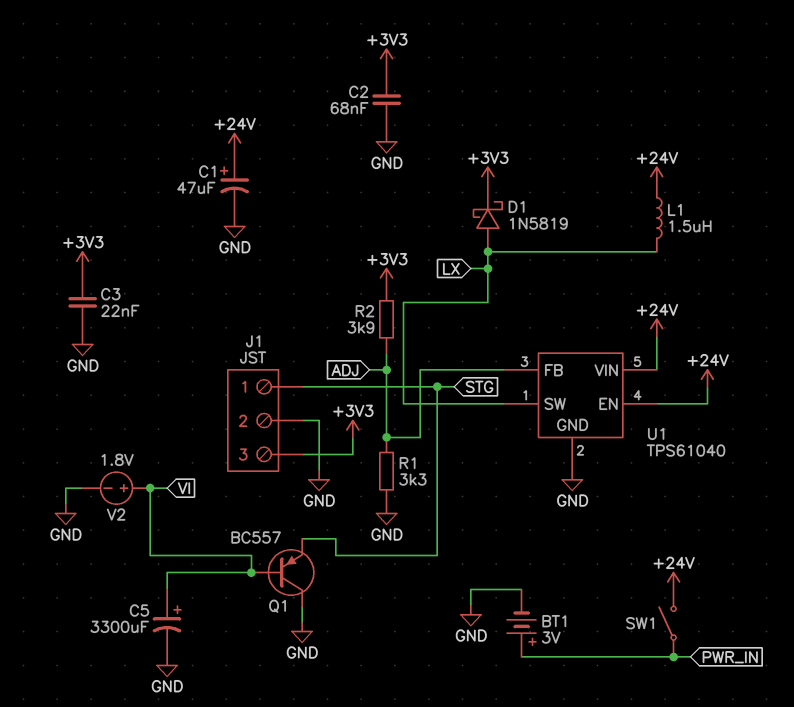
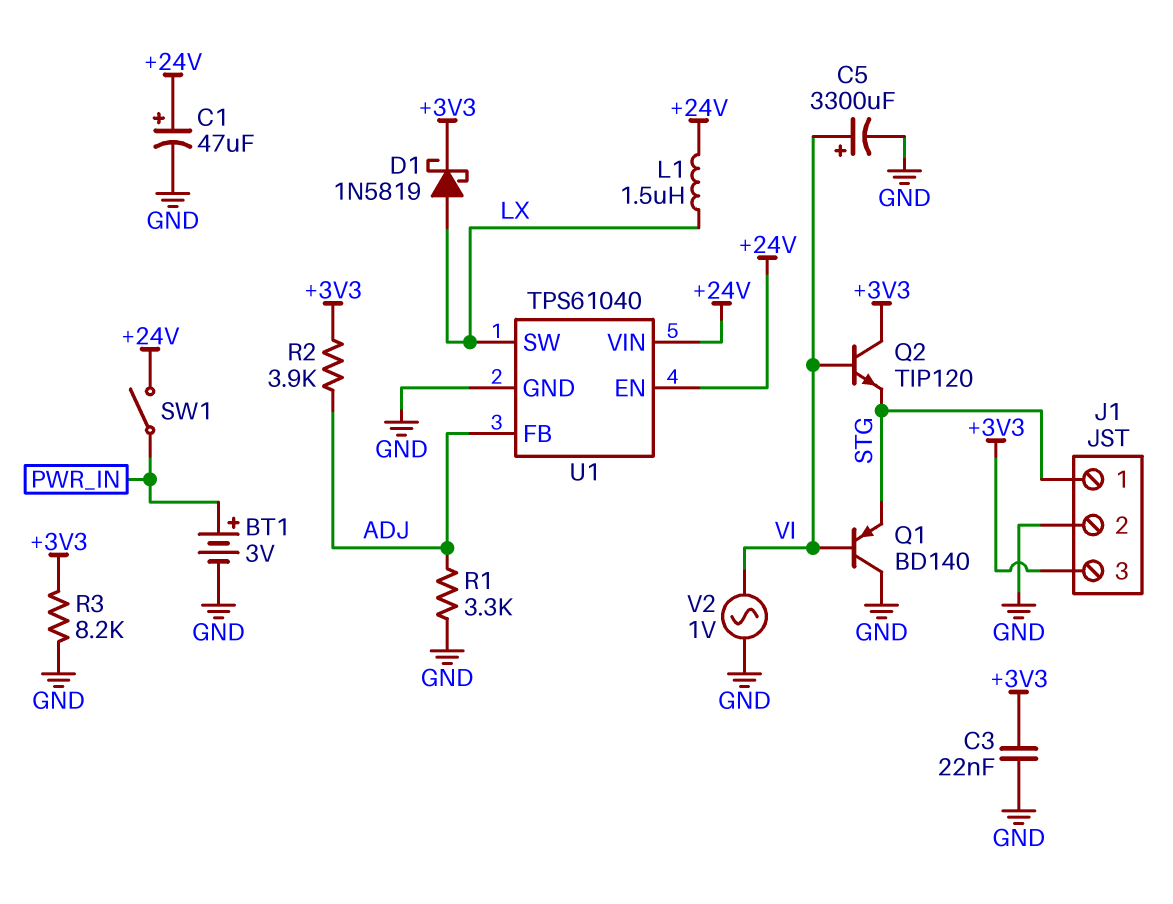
C2: 68nF (+3V3, GND) -> none
Q1: PNP BC557 (B VI, C GND, E STG) -> PNP BD140 (B VI, C GND, E STG)
Q2: none -> NPN TIP120 (B VI, C +3V3, E STG)
R3: none -> 8.2k (+3V3, GND)
V2: 1.8V (plus VI, minus GND) -> AC 1V (GND, VI)

